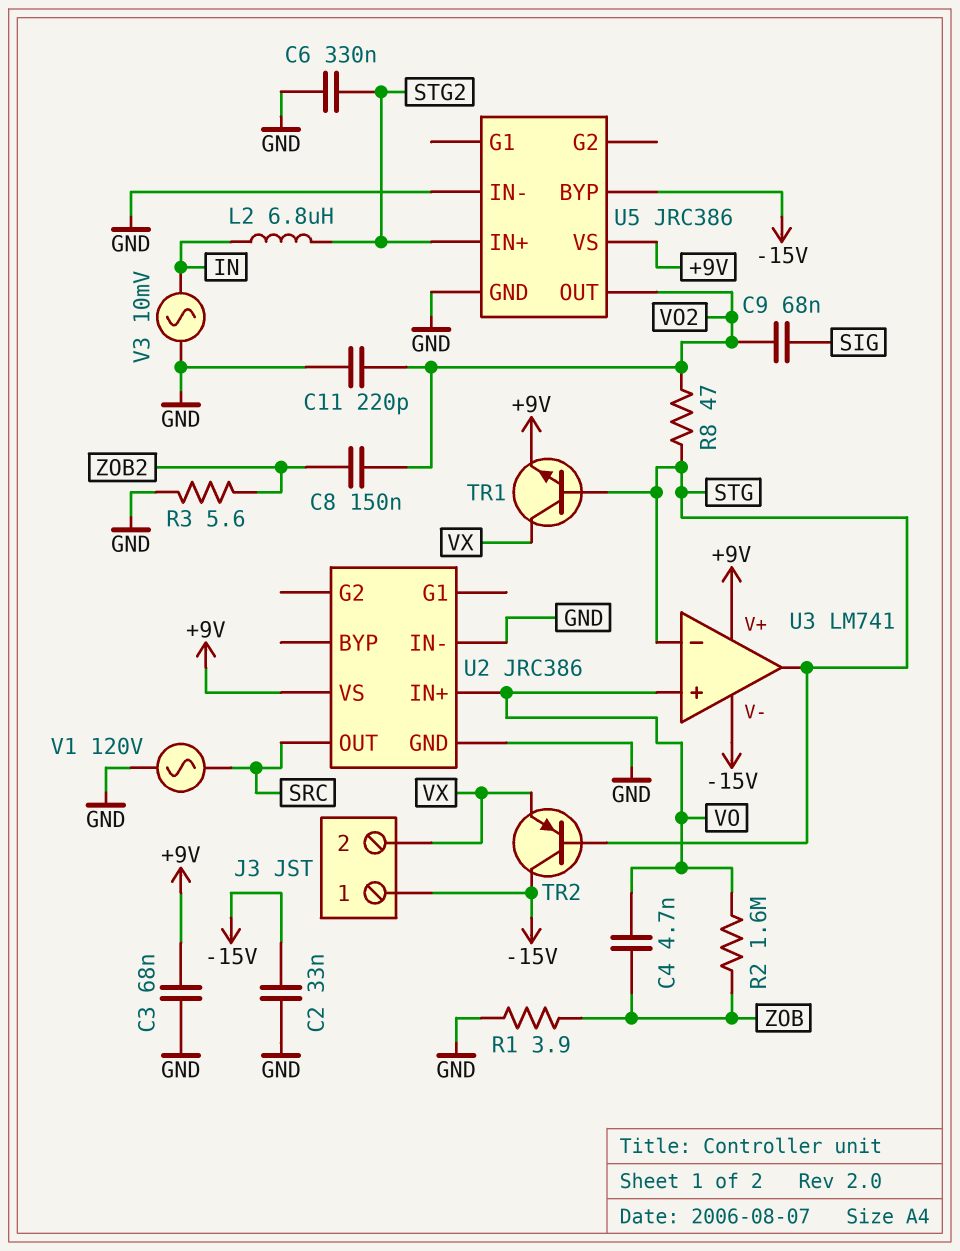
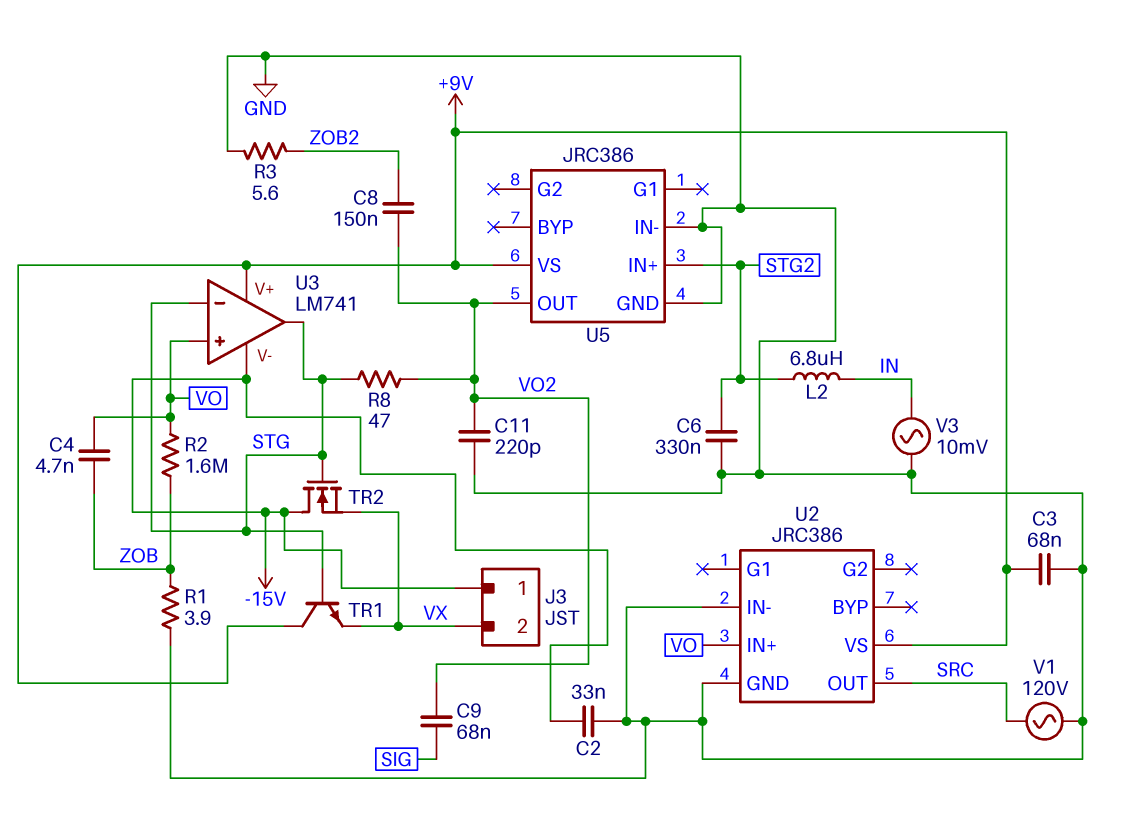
TR1: NPN (B STG, C VX, E +9V) -> NPN (B STG, C +9V, E VX)
TR2: PNP (B STG, C -15V, E VX) -> NMOS (G STG, D -15V, S VX)
U5 pin BYP: -15V -> none

